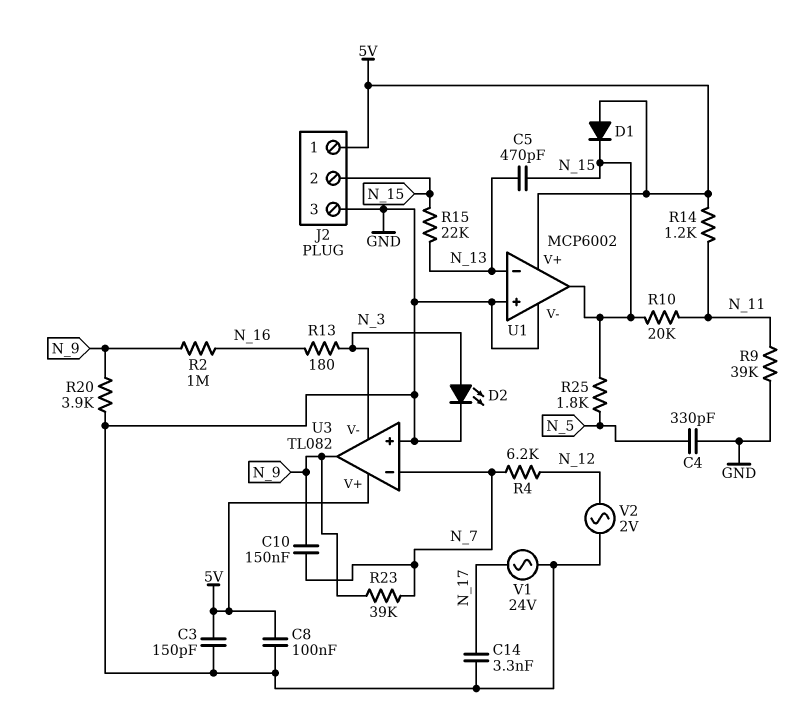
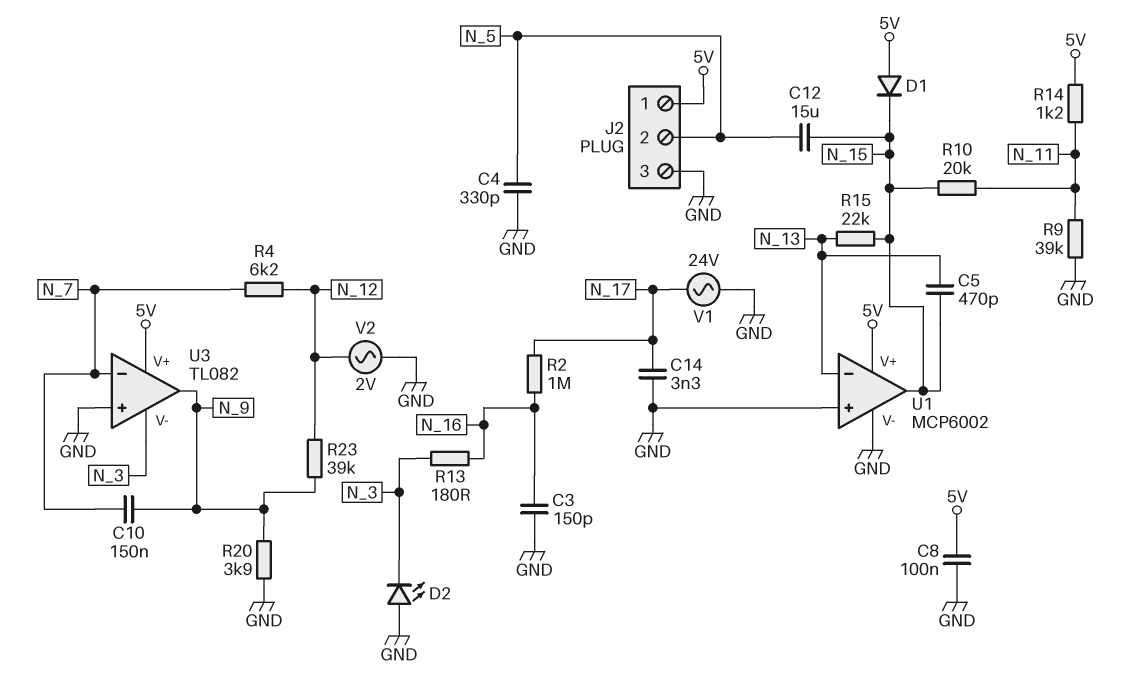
C3: 150pF (5V, GND) -> 150pF (GND, N_16)
C12: none -> 15uF (N_5, N_15)
D2: LED (A N_3, K GND) -> LED (A GND, K N_3)
J2 pin 2: N_15 -> N_5
R2: 1M (N_9, N_16) -> 1M (N_16, N_17)
R23: 39k (N_7, N_9) -> 39k (N_9, N_12)
R25: 1.8k (N_5, N_15) -> none

